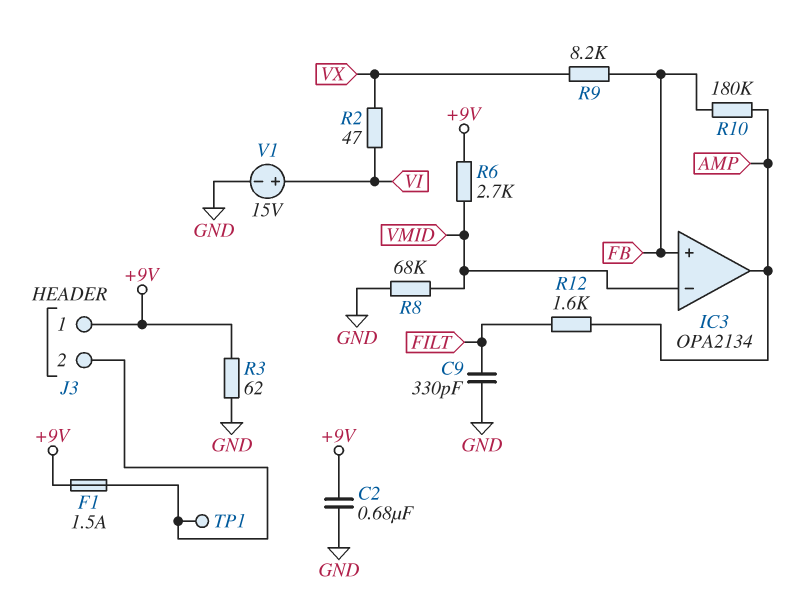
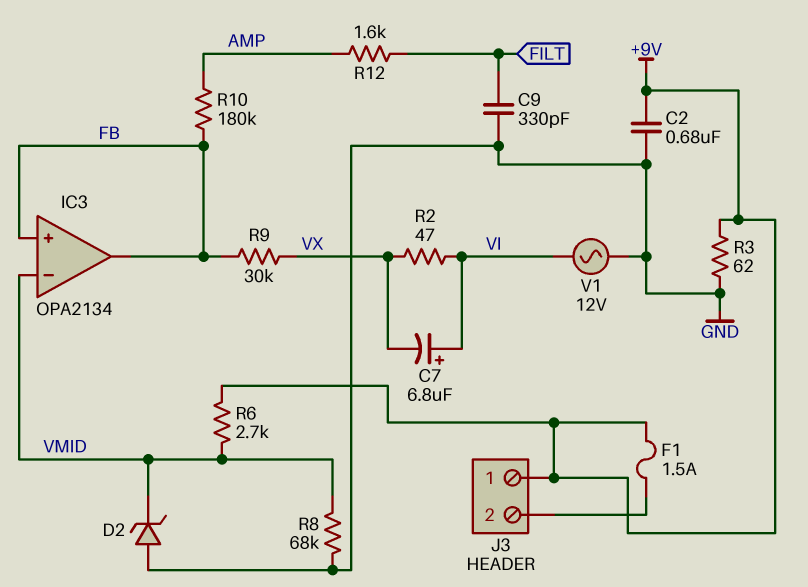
C7: none -> 6.8uF (plus VI, minus VX)
D2: none -> zener (A GND, K VMID)
IC3 pin out: AMP -> FB
R9: 8.2k (FB, VX) -> 30k (FB, VX)
TP1: test point (J3/2) -> none
V1: 15V (plus VI, minus GND) -> AC 12V (GND, VI)

